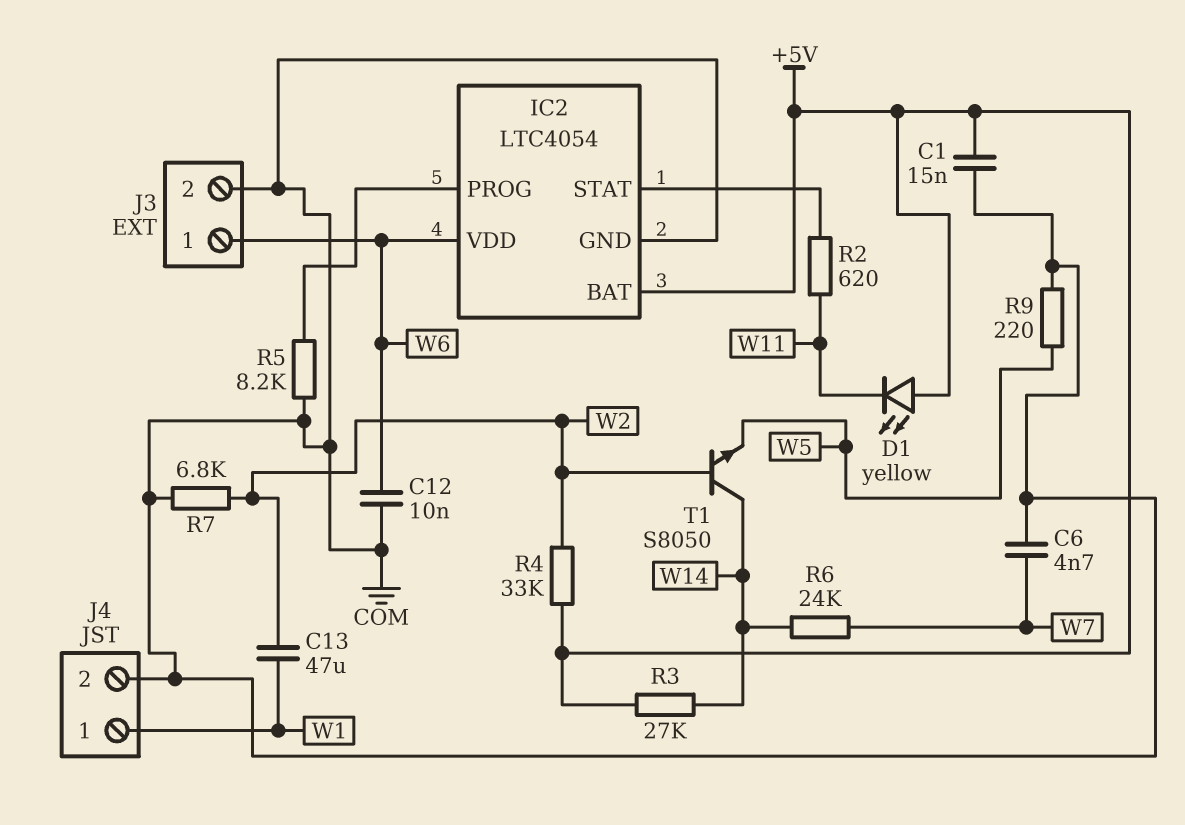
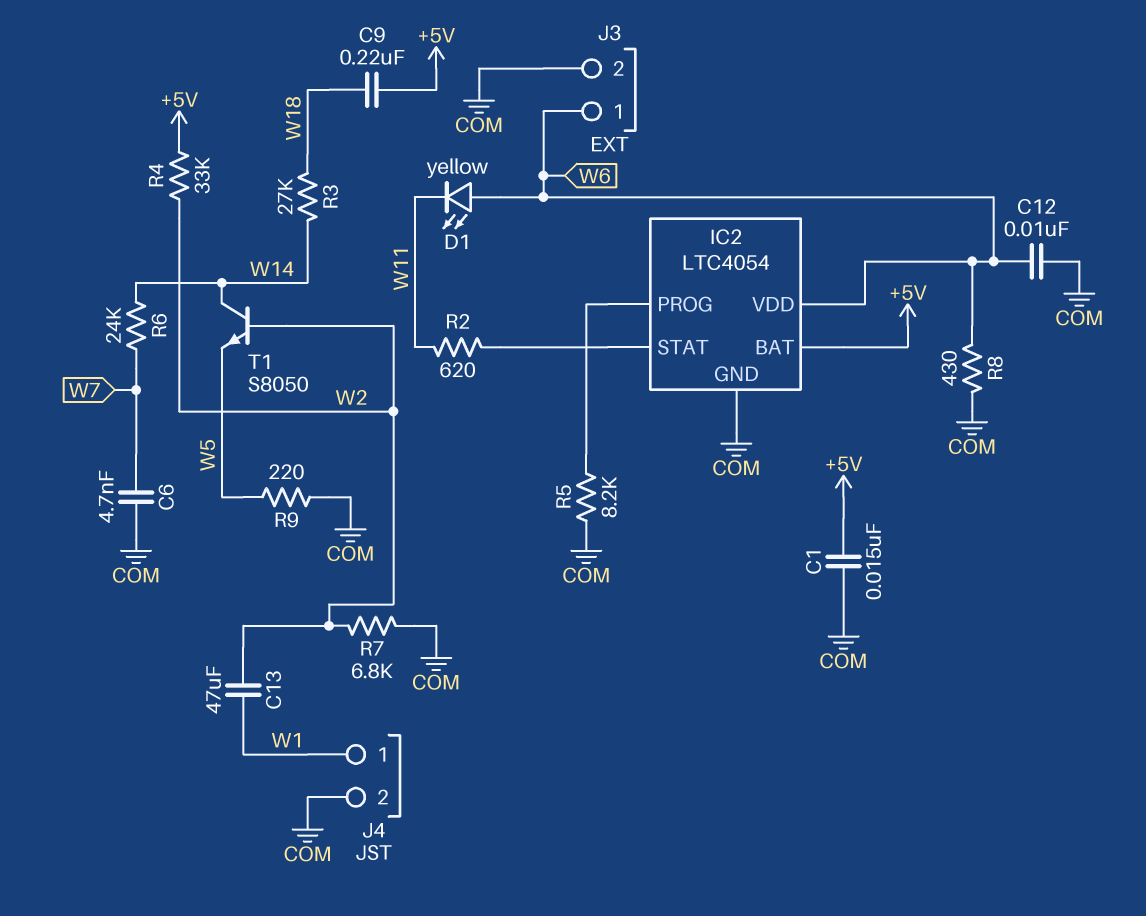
C9: none -> 220nF (+5V, W18)
D1: LED yellow (A +5V, K W11) -> LED yellow (A W6, K W11)
R3: 27k (+5V, W14) -> 27k (W14, W18)
R8: none -> 430 (COM, W6)

